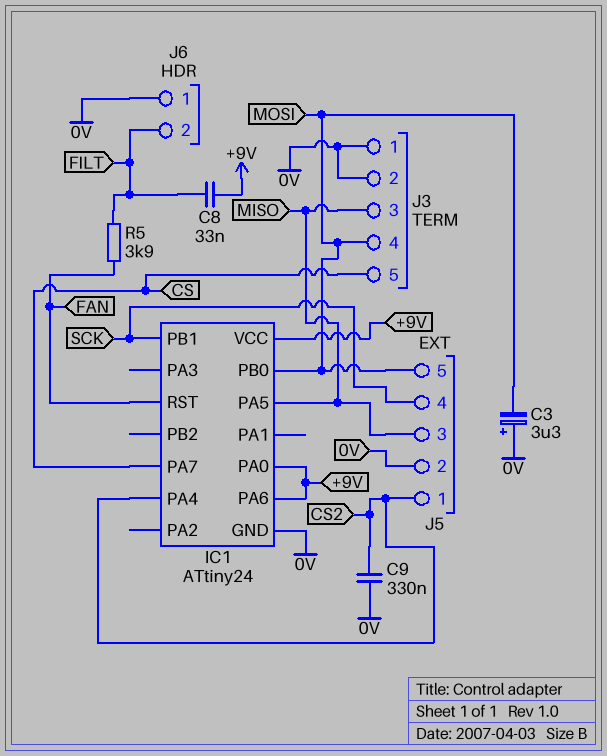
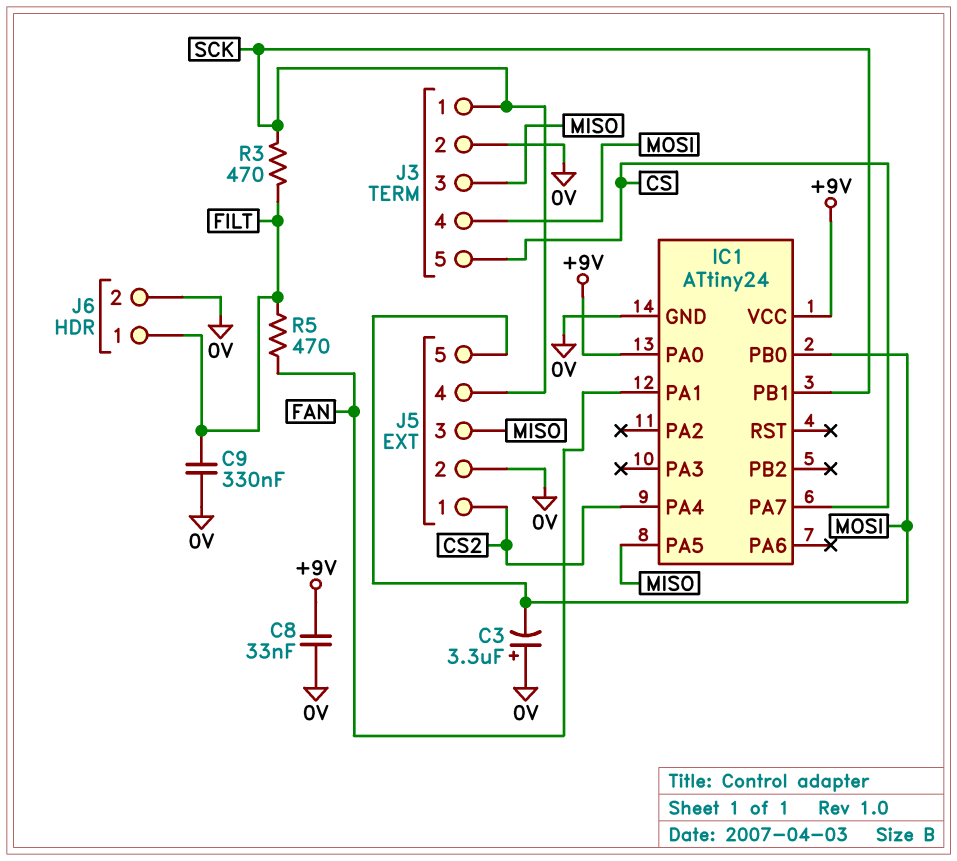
C8: 33nF (+9V, FILT) -> 33nF (+9V, 0V)
C9: 330nF (0V, CS2) -> 330nF (0V, FILT)
IC1 pin PA1: none -> FAN
IC1 pin PA6: +9V -> none
IC1 pin RST: FAN -> none
J3 pin 1: 0V -> SCK
J6 pin 1: 0V -> FILT
J6 pin 2: FILT -> 0V
R3: none -> 470 (FILT, SCK)
R5: 3.9k (FAN, FILT) -> 470 (FAN, FILT)

